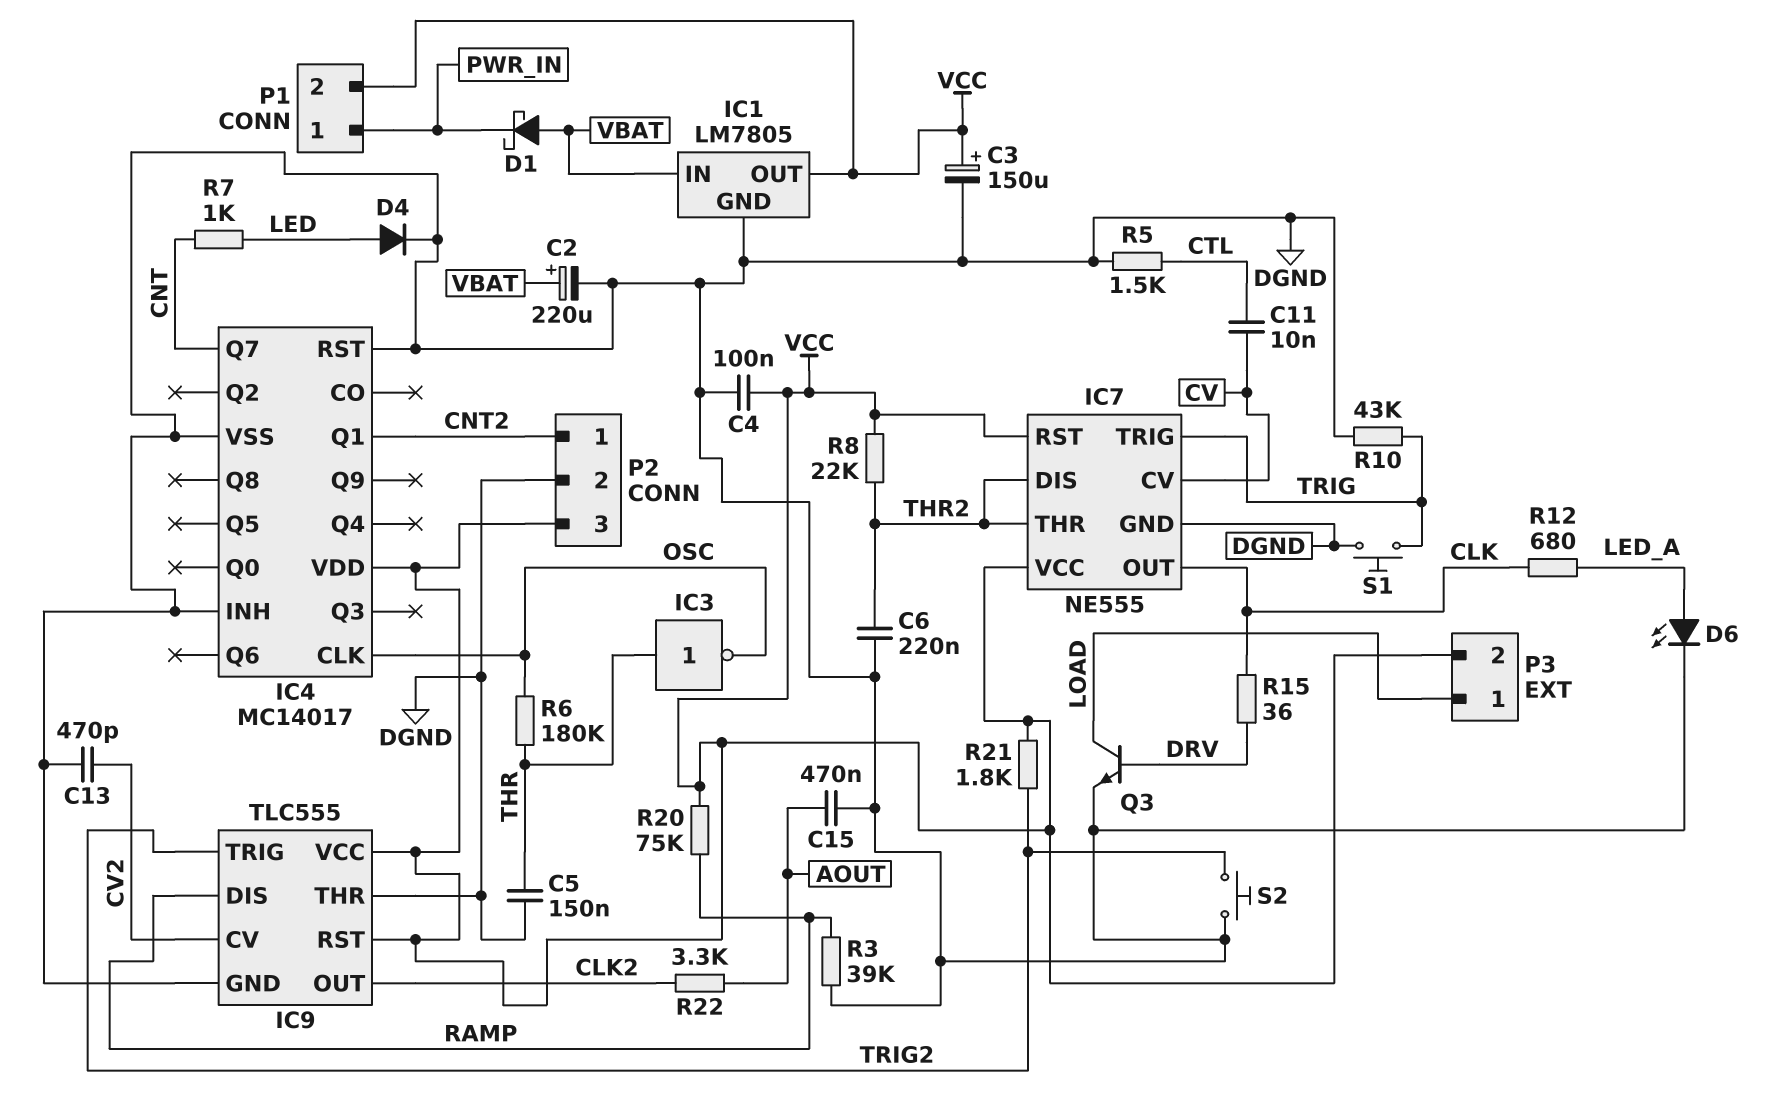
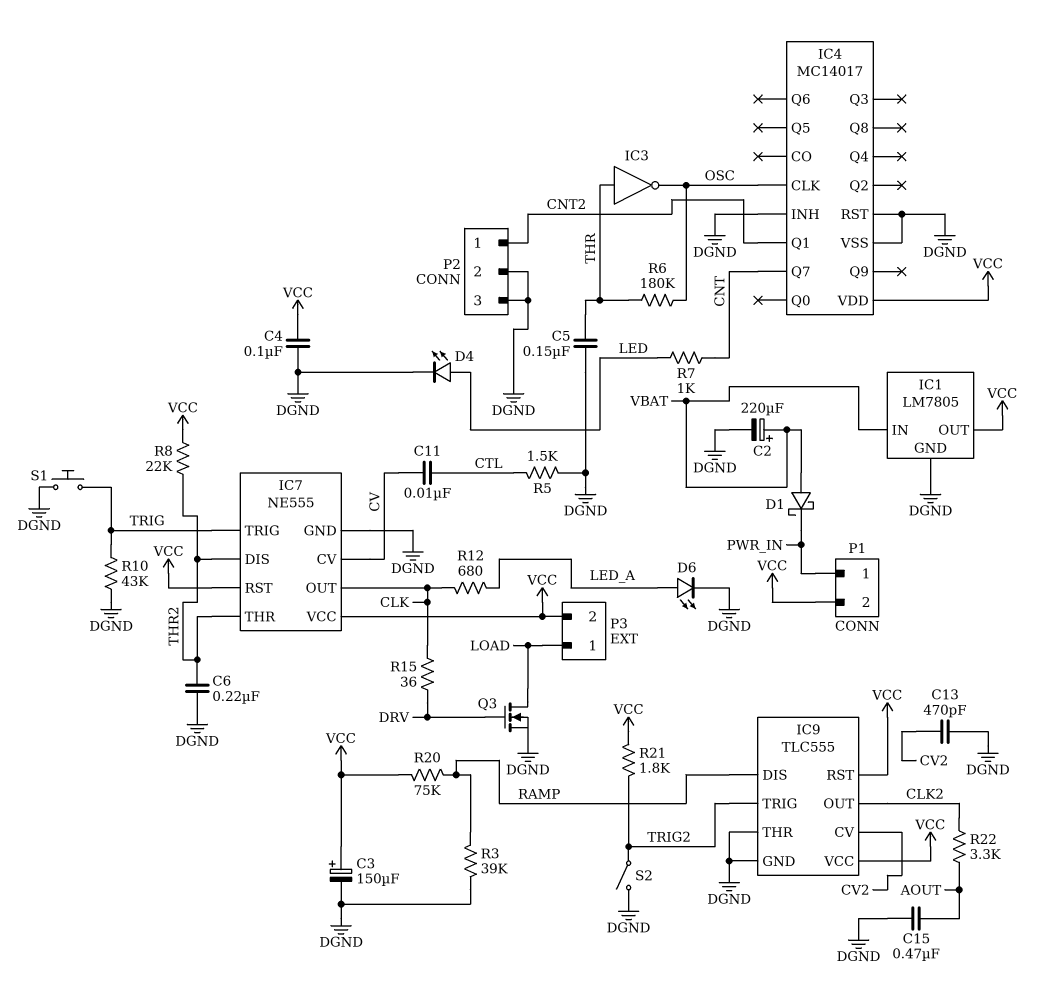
D4: diode (A LED, K DGND) -> LED (A LED, K DGND)
P2 pin 3: VCC -> DGND
Q3: NPN (B DRV, C LOAD, E DGND) -> NMOS (G DRV, D LOAD, S DGND)
S2: button (DGND, TRIG2) -> switch (DGND, TRIG2)

